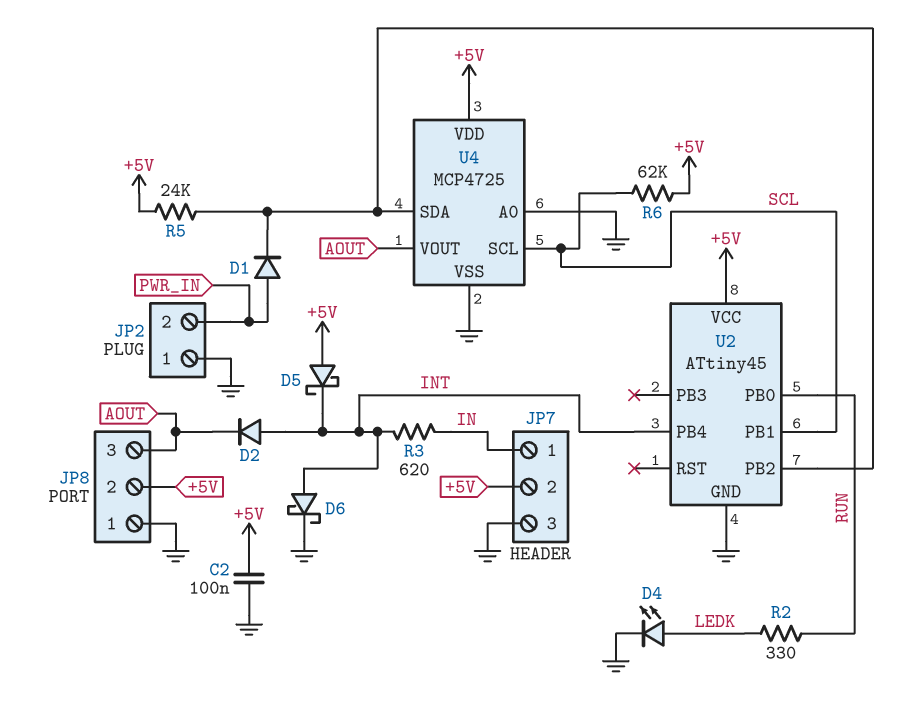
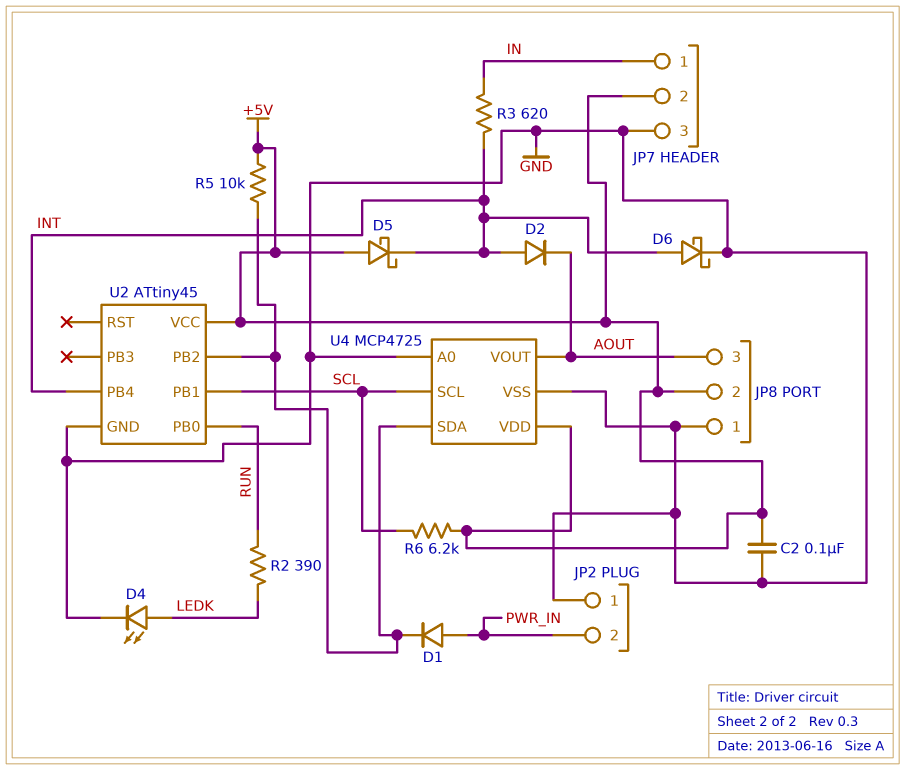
R2: 330 (LEDK, RUN) -> 390 (LEDK, RUN)
R5: 24k (+5V, U2/PB2) -> 10k (+5V, U2/PB2)
R6: 62k (+5V, SCL) -> 6.2k (+5V, SCL)

